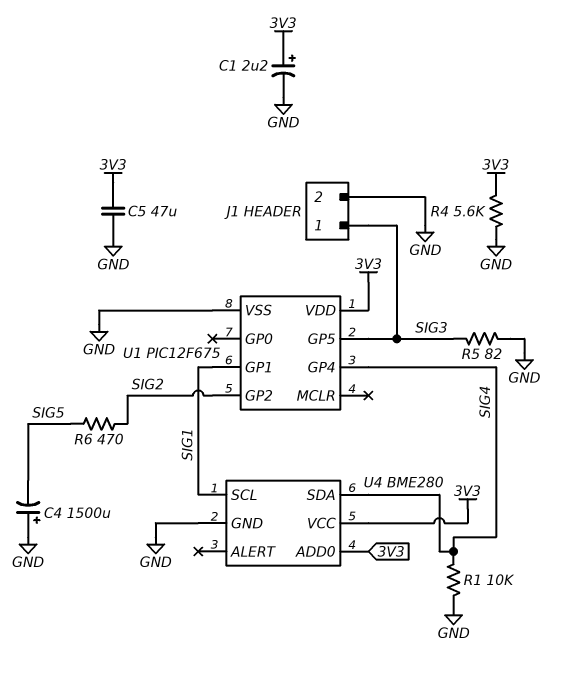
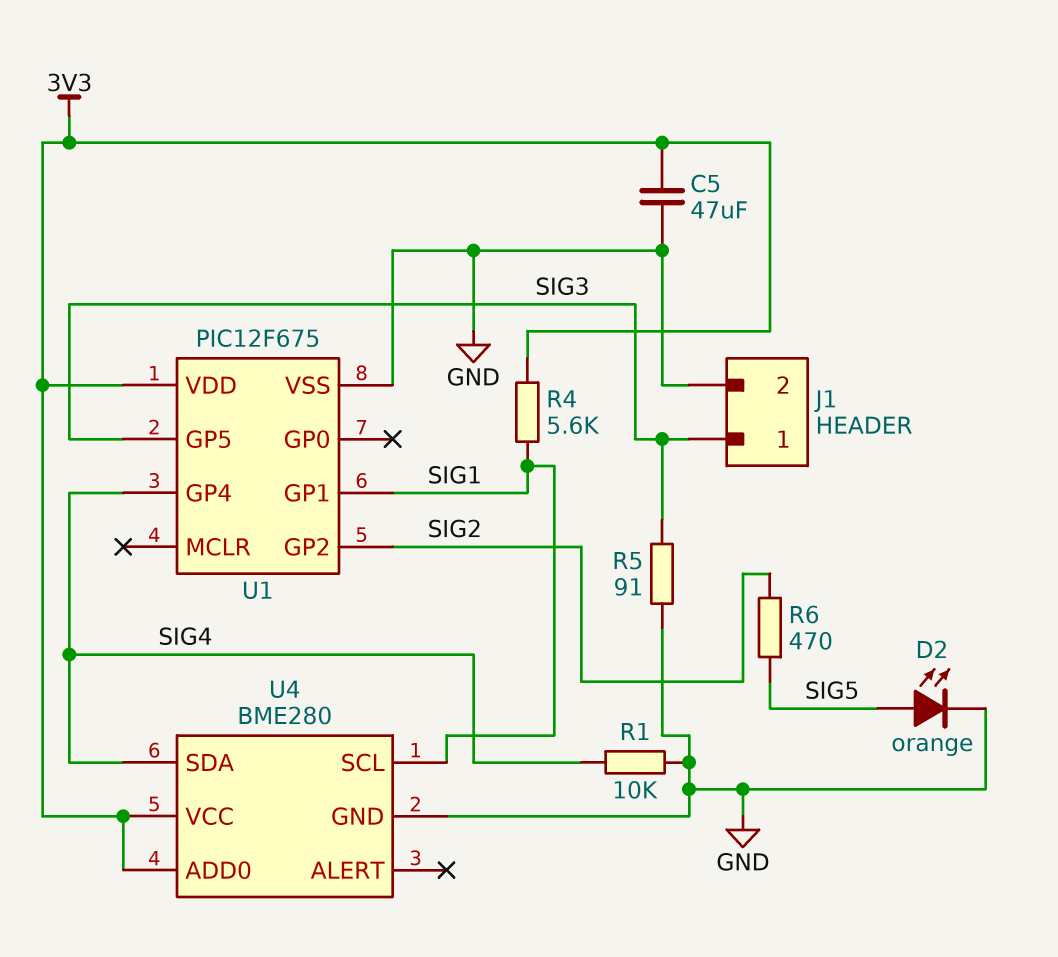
C1: 2.2uF (plus 3V3, minus GND) -> none
C4: 1500uF (plus GND, minus SIG5) -> none
D2: none -> LED orange (A SIG5, K GND)
R4: 5.6k (3V3, GND) -> 5.6k (3V3, SIG1)
R5: 82 (GND, SIG3) -> 91 (GND, SIG3)

